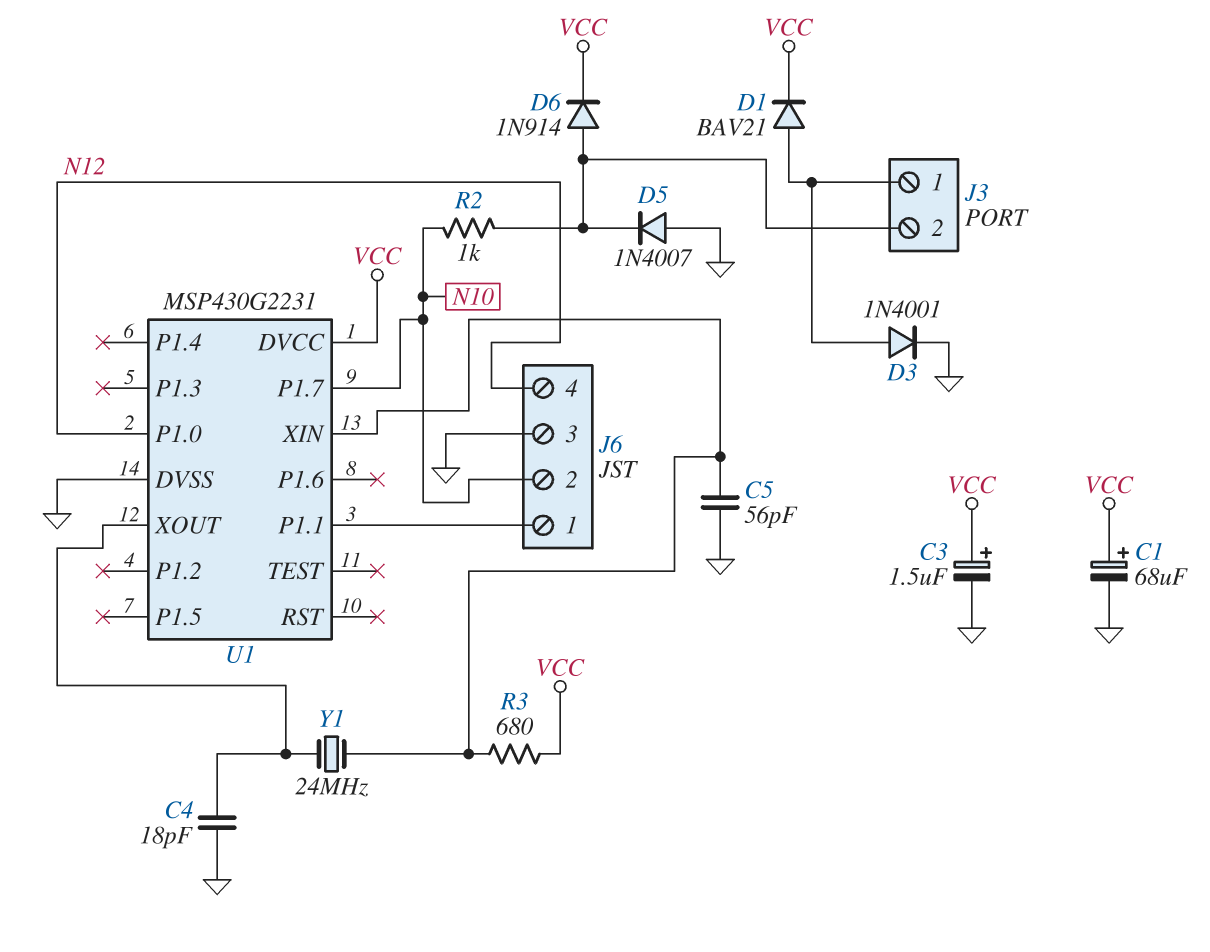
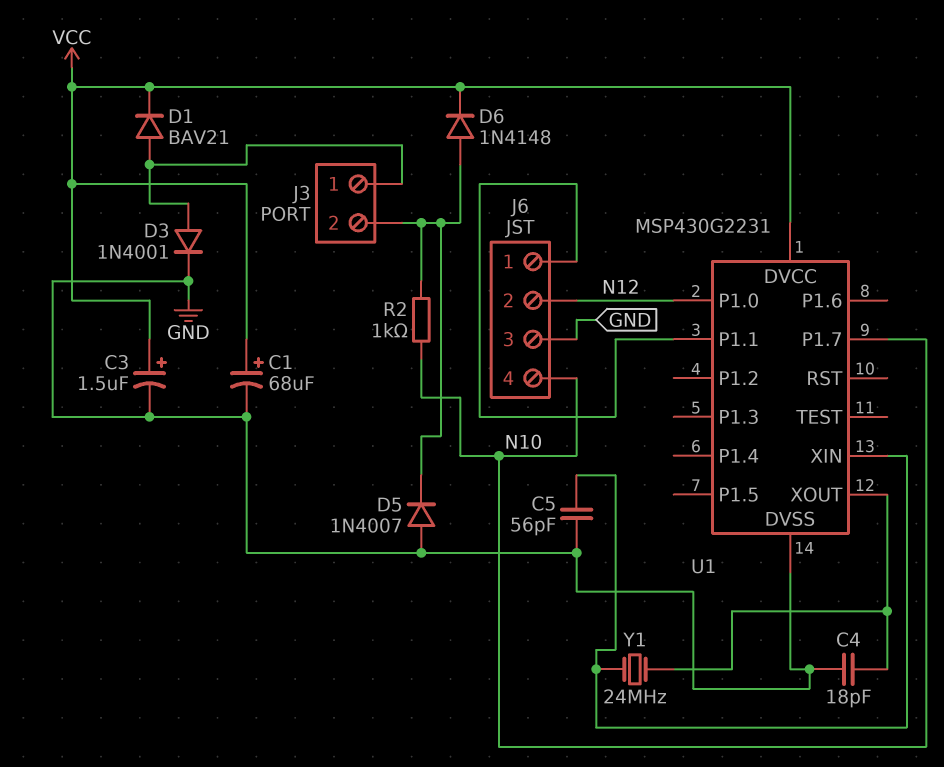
D6: diode 1N914 (A J3/2, K VCC) -> diode 1N4148 (A J3/2, K VCC)
J6 pin 2: N10 -> N12
J6 pin 4: N12 -> N10
R3: 680 (U1/XIN, VCC) -> none

